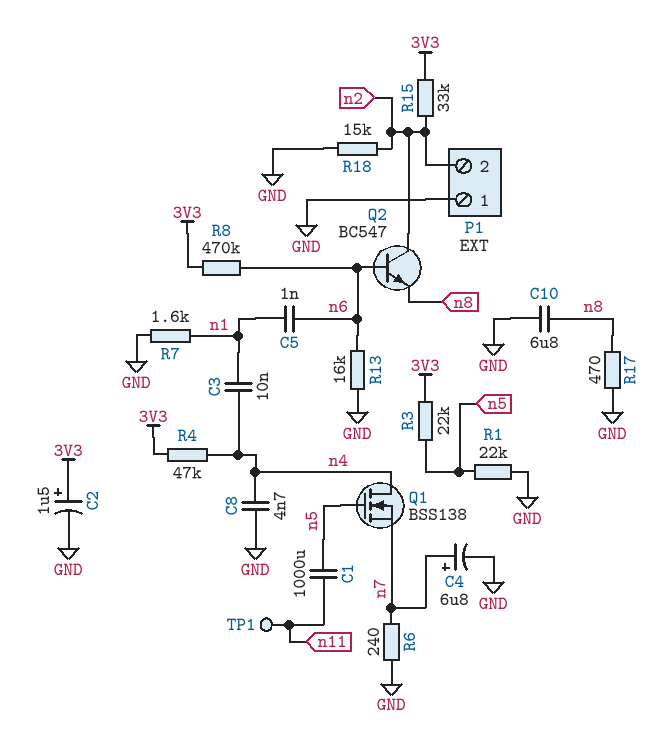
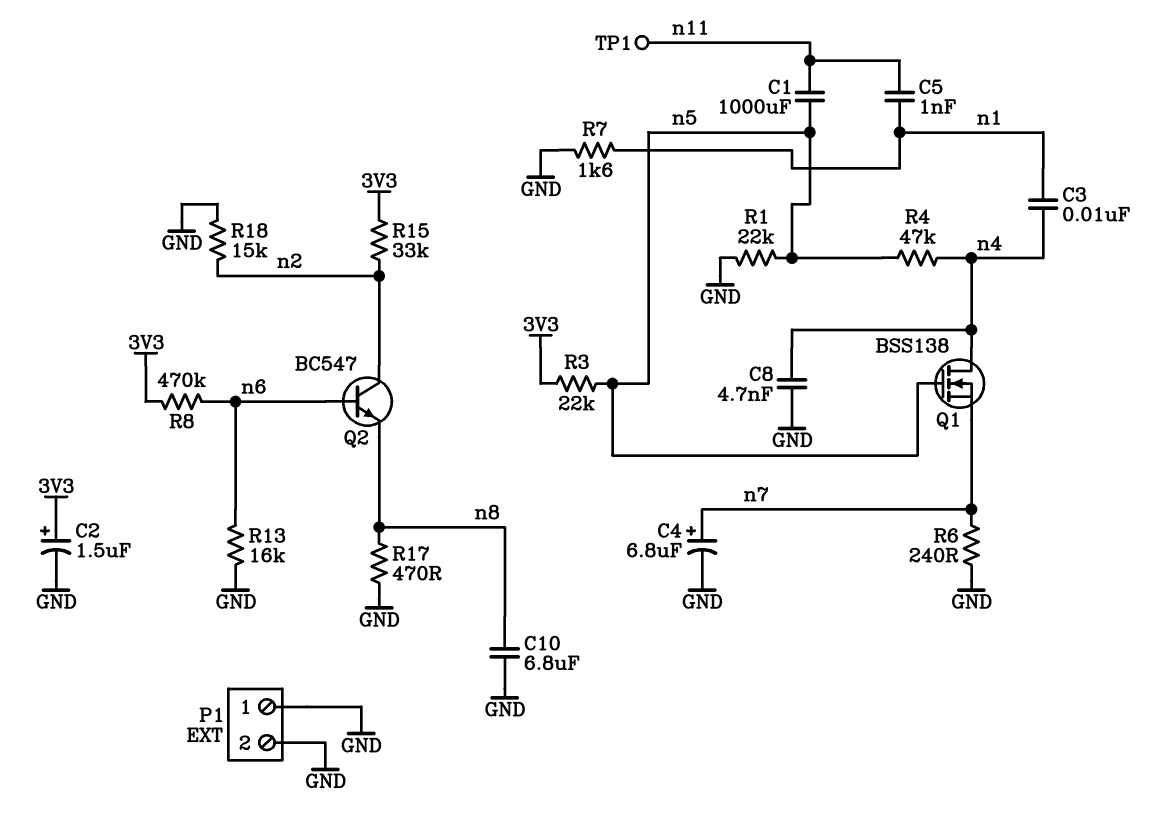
C5: 1nF (n1, n6) -> 1nF (n1, n11)
P1 pin 2: n2 -> GND
R4: 47k (3V3, n4) -> 47k (n4, n5)

